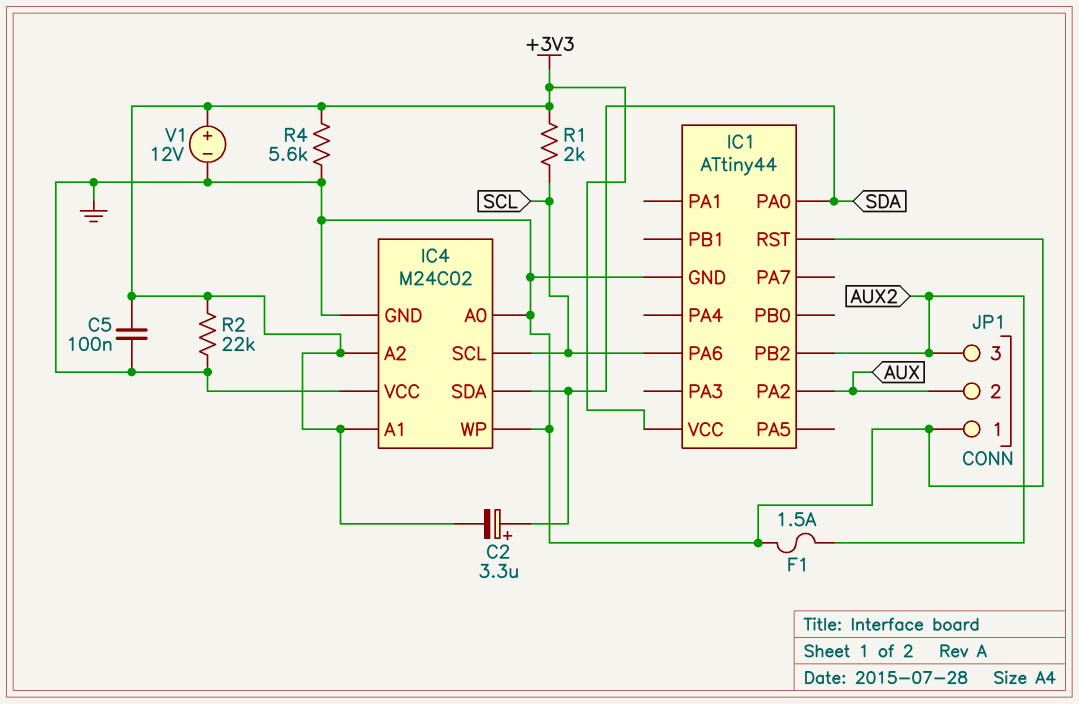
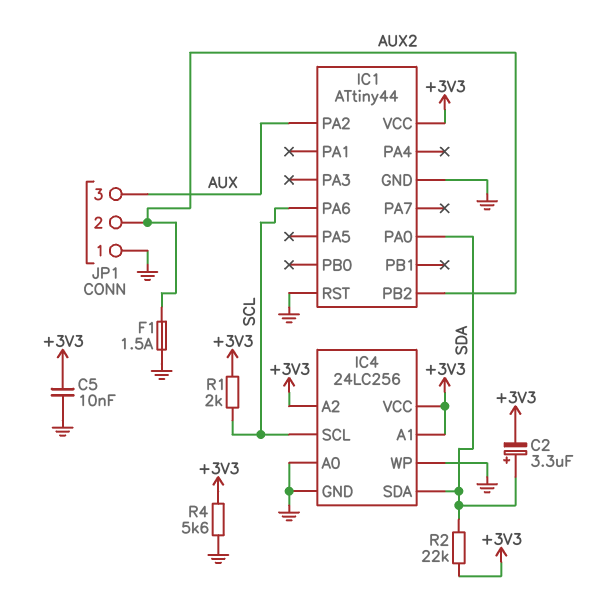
C5: 100nF (+3V3, GND) -> 10nF (+3V3, GND)
IC4: M24C02 -> 24LC256
IC4 pin VCC: GND -> +3V3
JP1 pin 2: AUX -> AUX2
JP1 pin 3: AUX2 -> AUX
R2: 22k (+3V3, GND) -> 22k (+3V3, SDA)
V1: 12V (plus +3V3, minus GND) -> none

